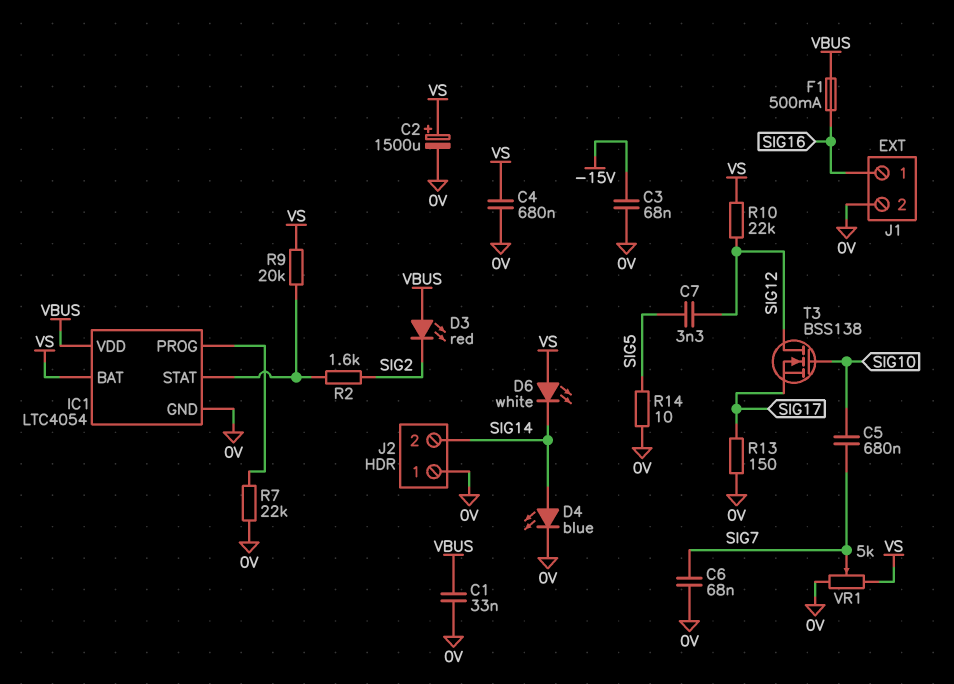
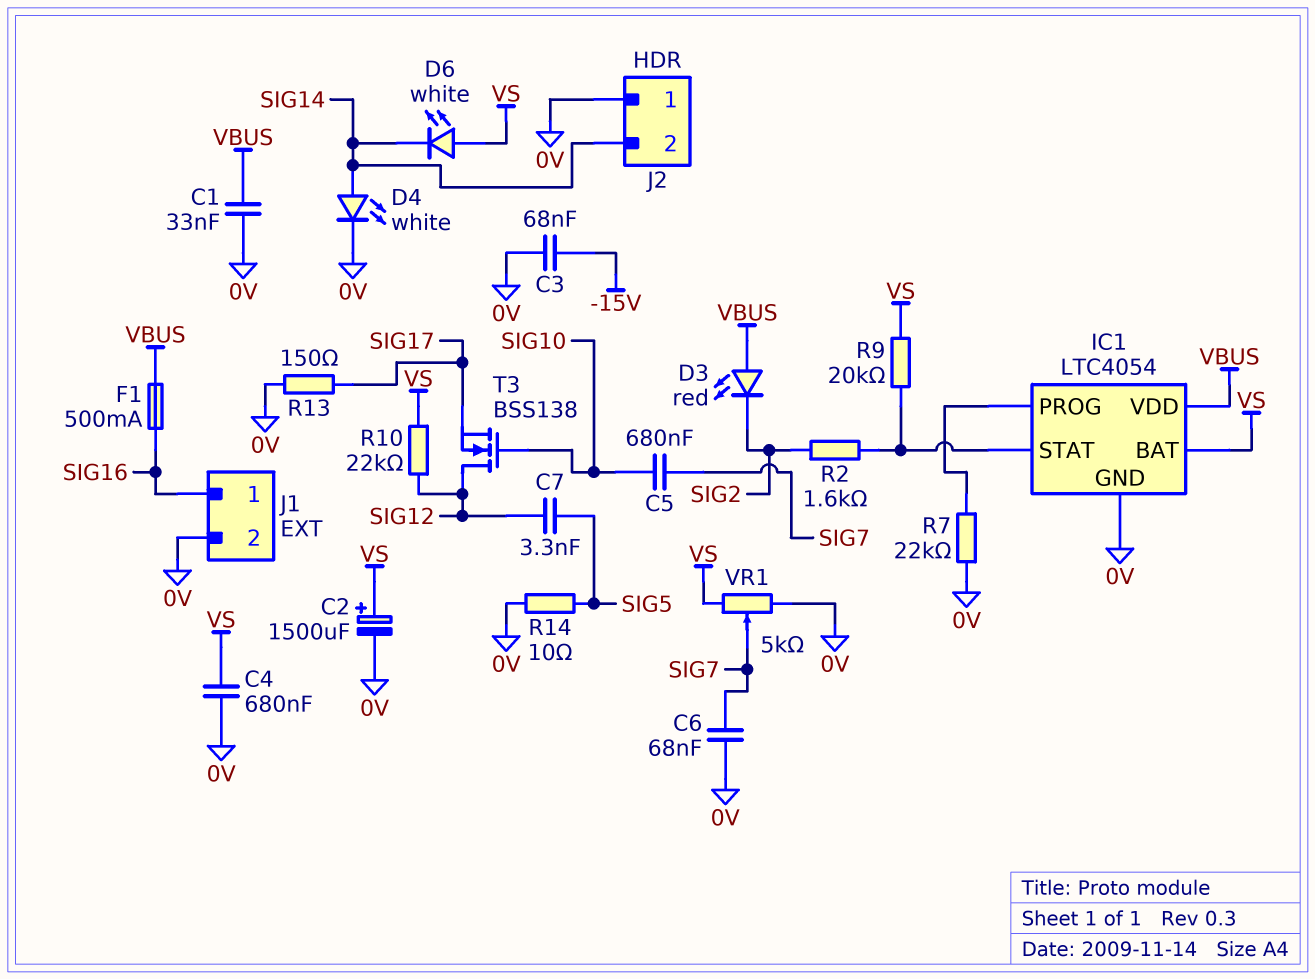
D4: LED blue (A SIG14, K 0V) -> LED white (A SIG14, K 0V)

